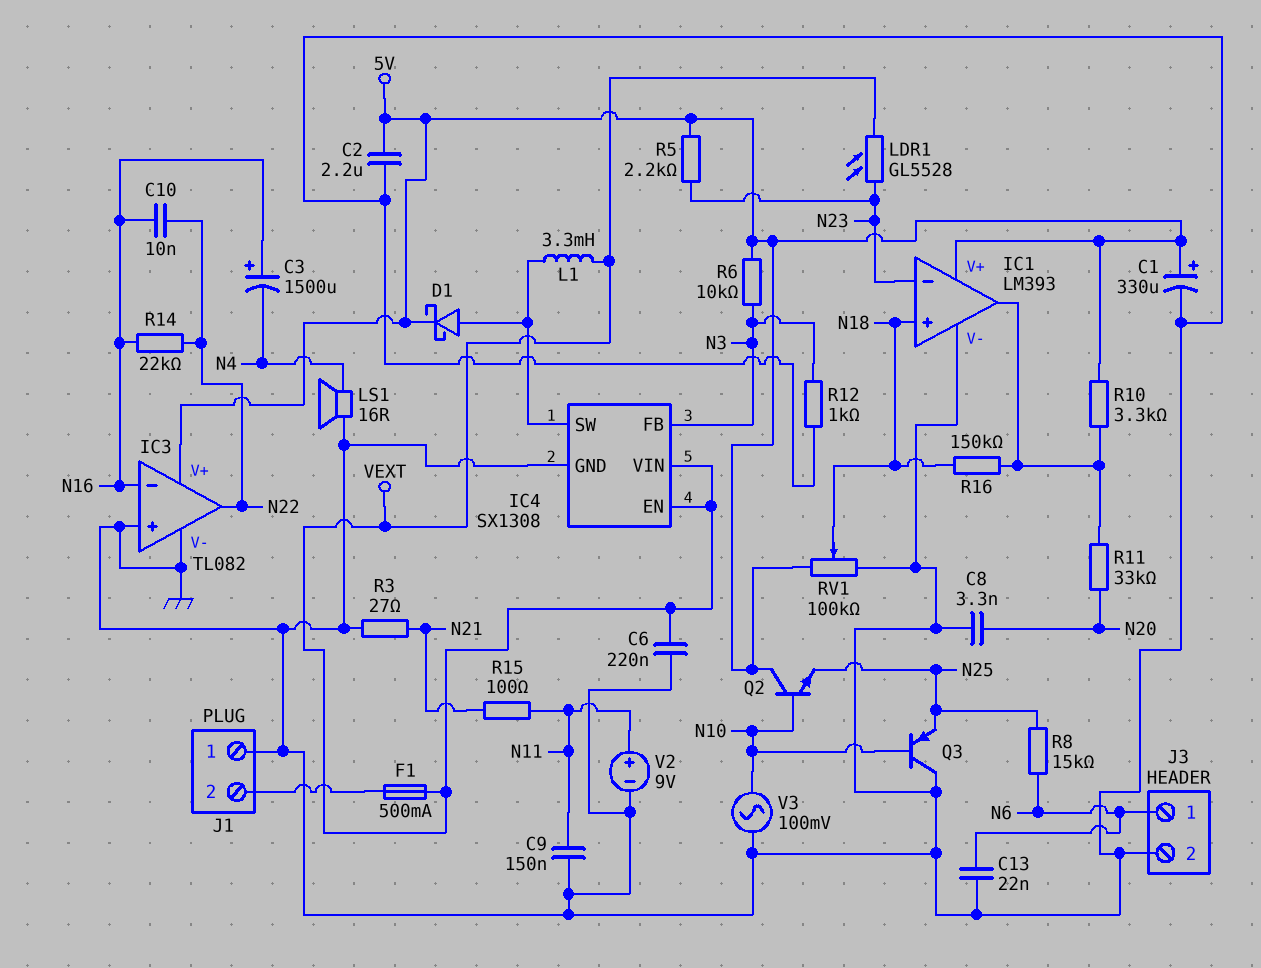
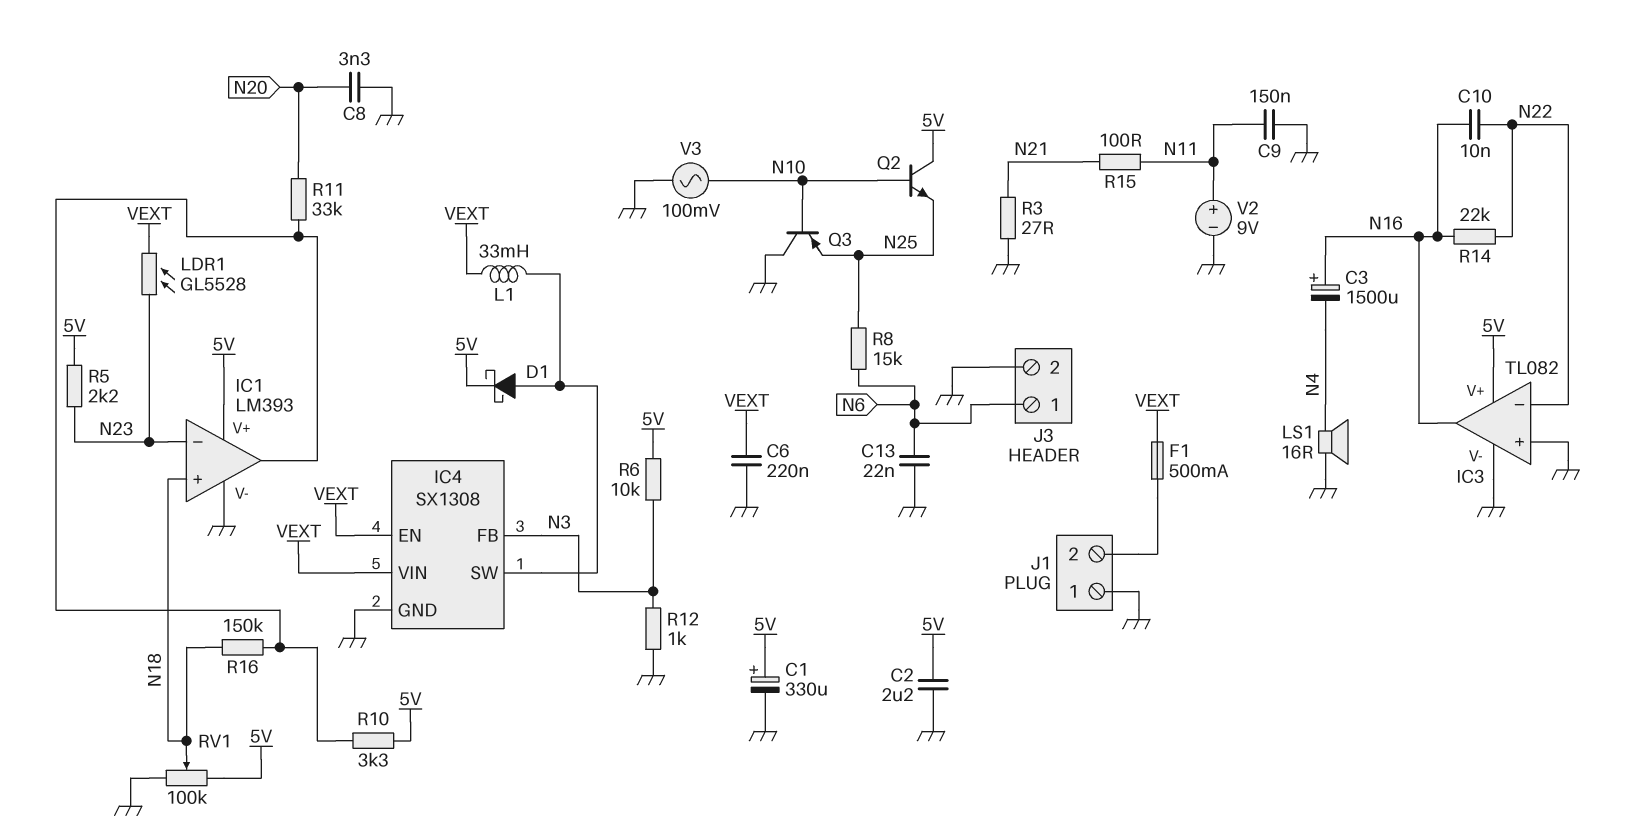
IC3 pin in-: N16 -> N22
IC3 pin out: N22 -> N16
L1: 3.3mH (IC4/SW, VEXT) -> 33mH (IC4/SW, VEXT)

